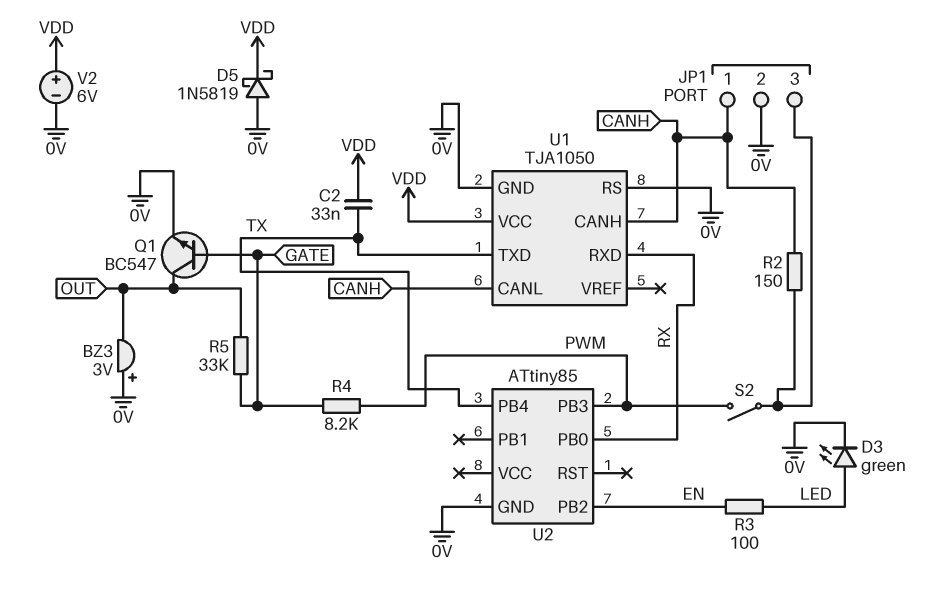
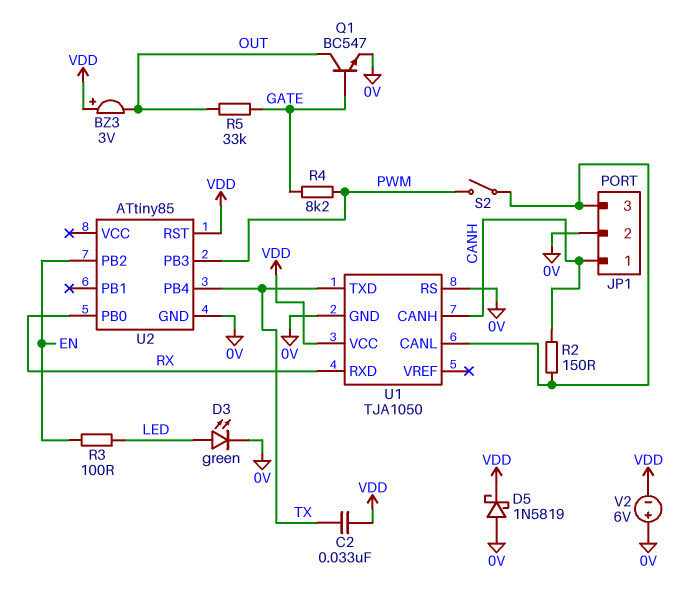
BZ3: buzzer 3V (plus 0V, minus OUT) -> buzzer 3V (plus VDD, minus OUT)
U1 pin CANL: CANH -> JP1/3
U2 pin RST: none -> VDD
V2: 6V (plus VDD, minus 0V) -> 6V (plus 0V, minus VDD)

